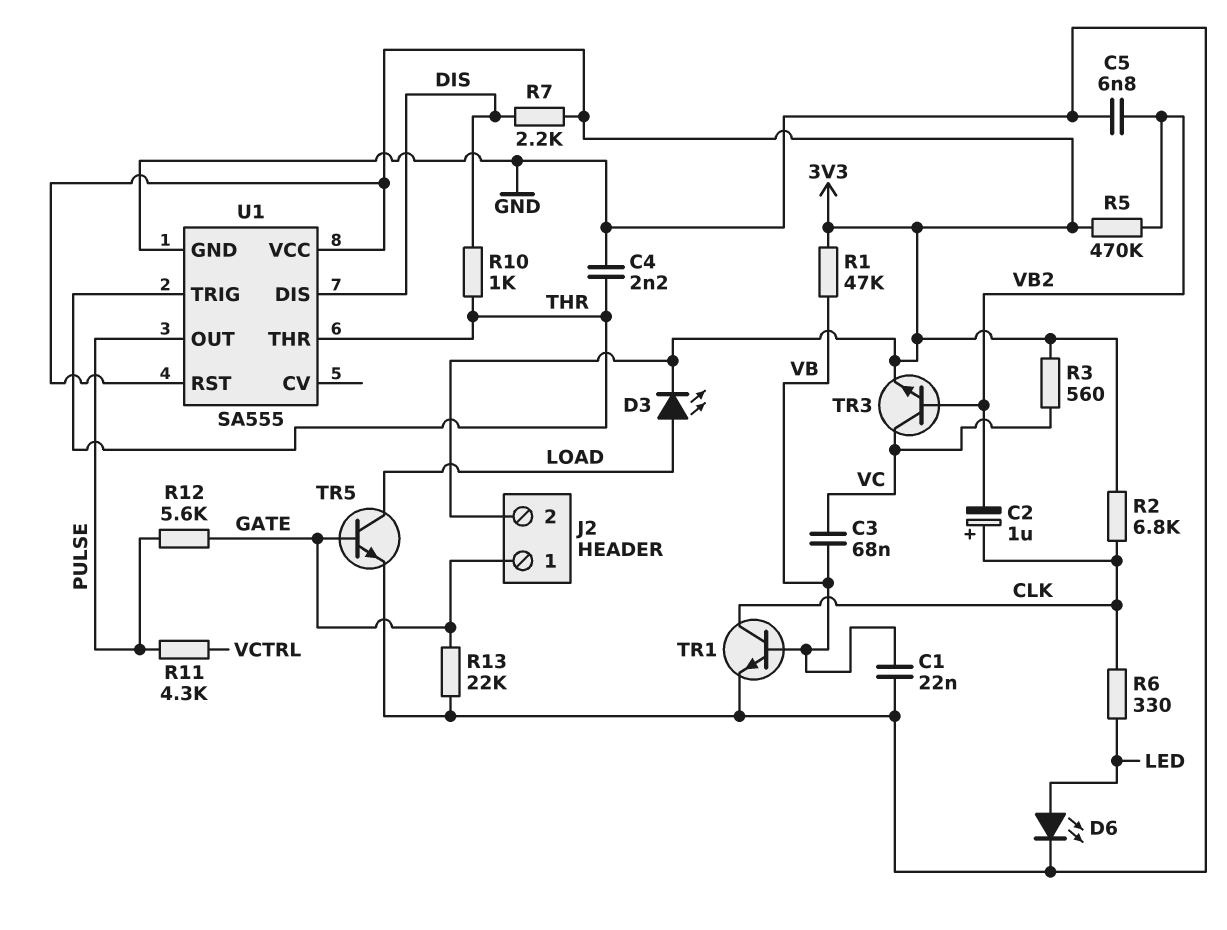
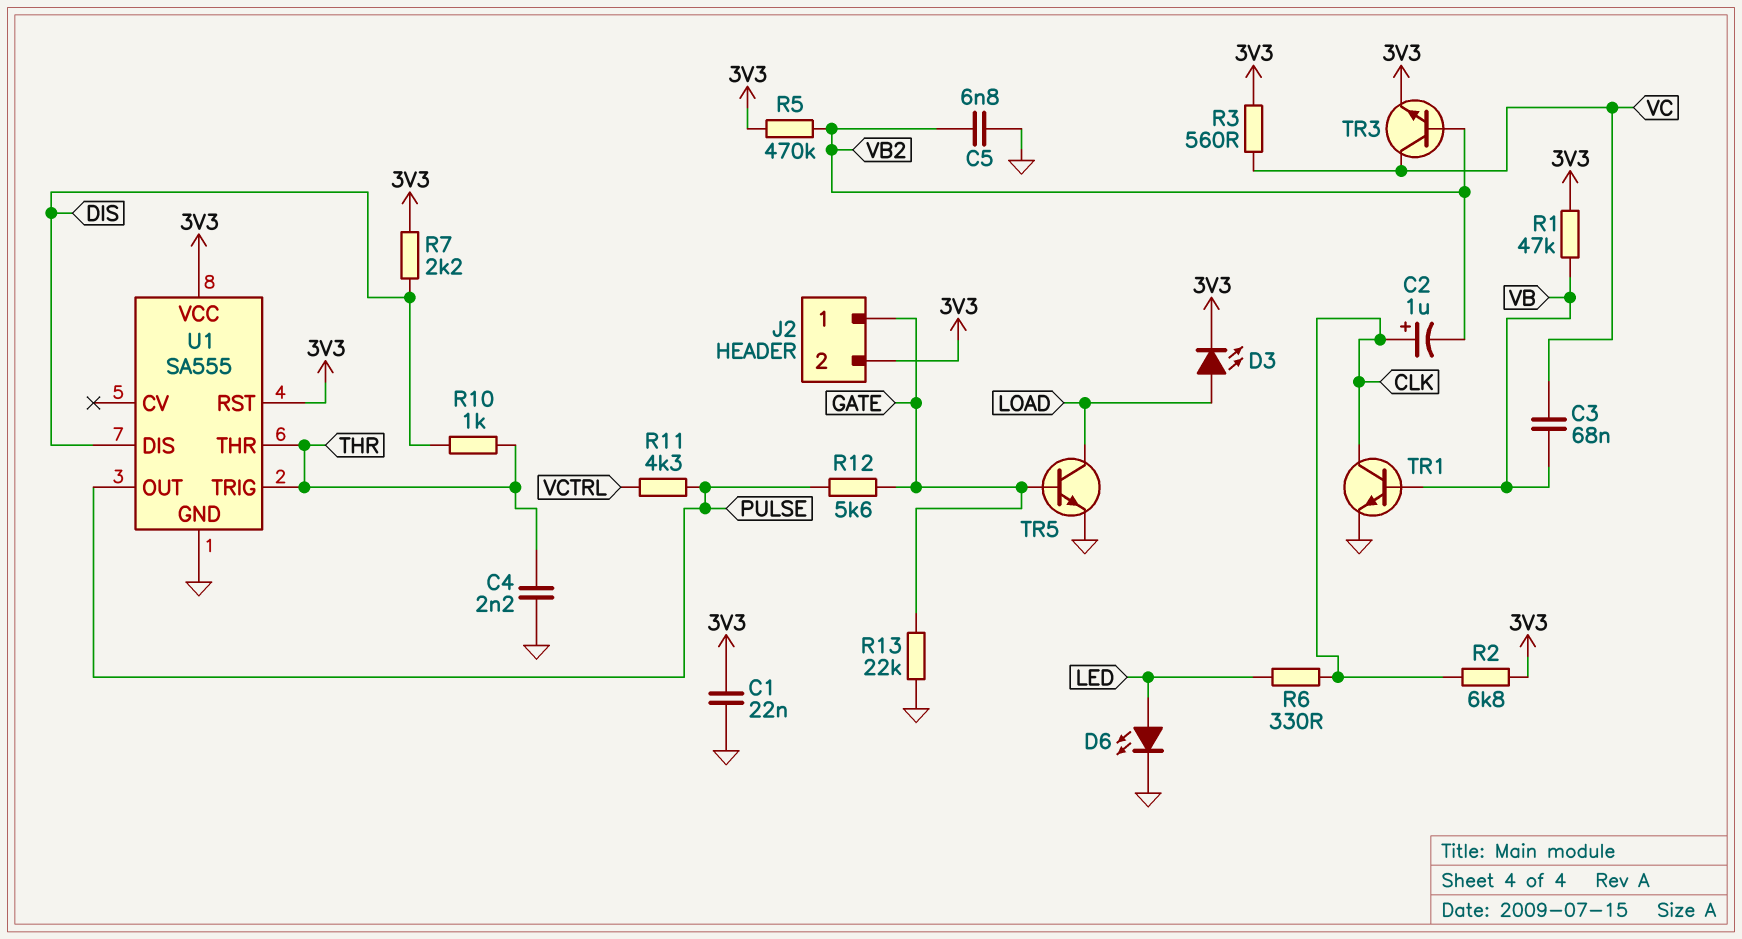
C1: 22nF (GND, VB) -> 22nF (3V3, GND)

